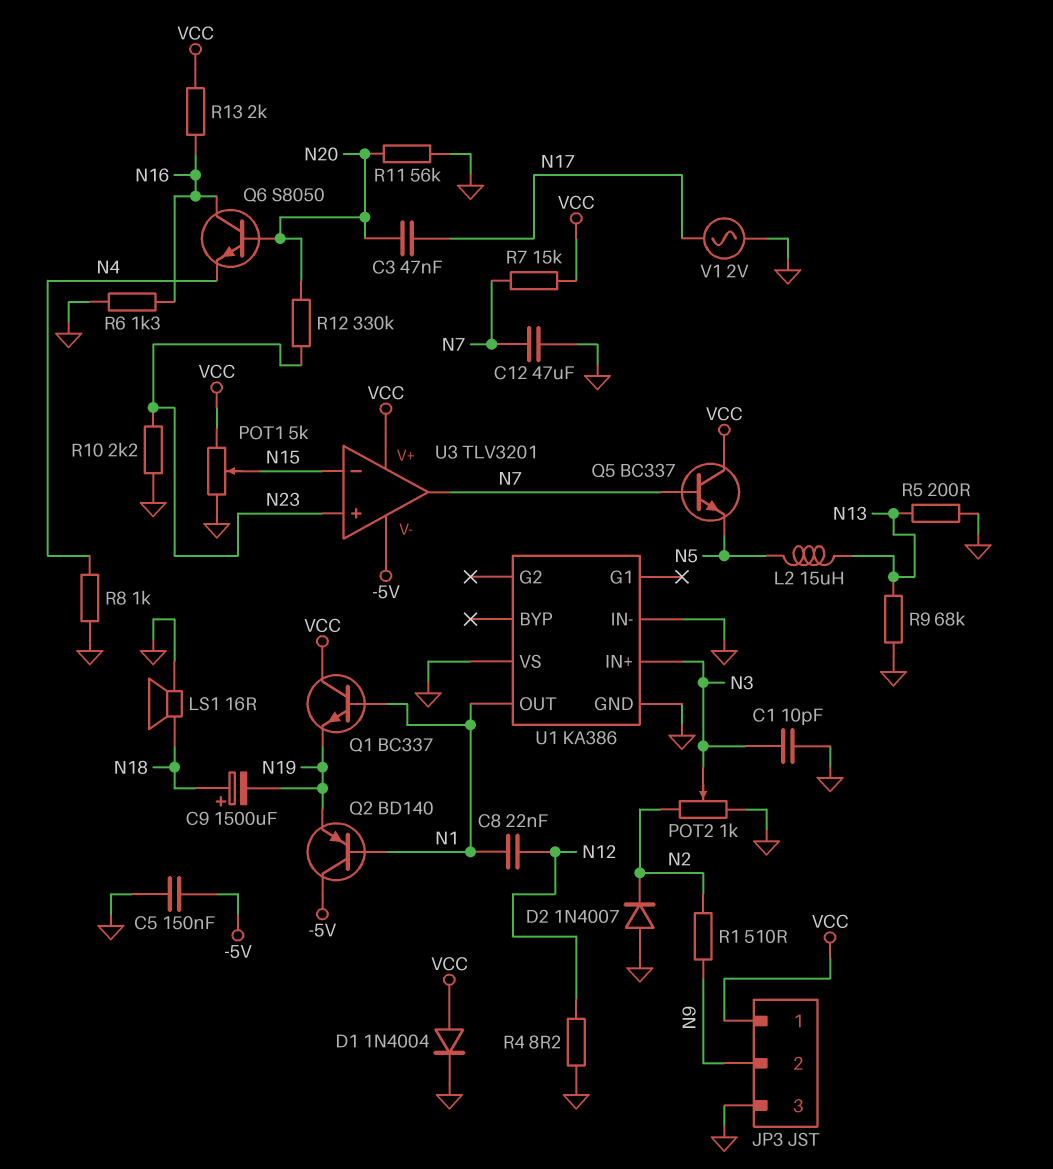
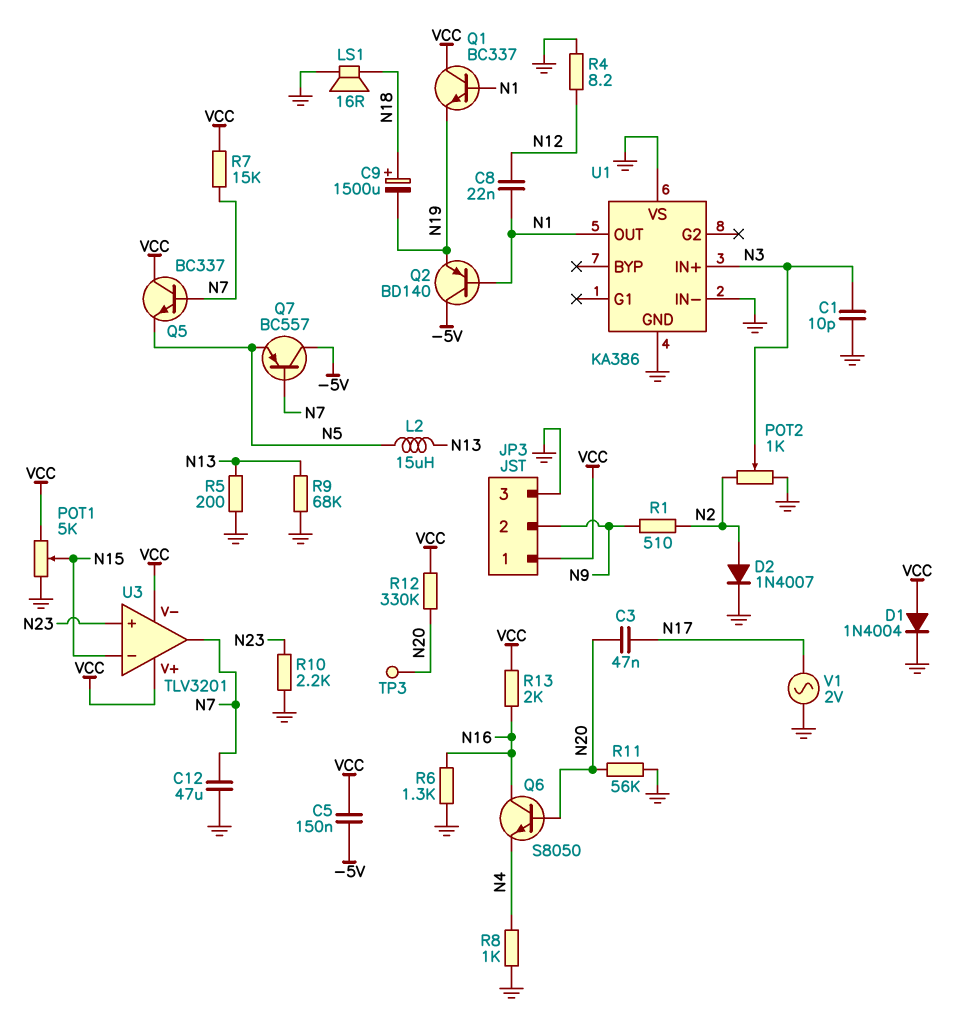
C5: 150nF (-5V, GND) -> 150nF (-5V, VCC)
D2: diode 1N4007 (A GND, K N2) -> diode 1N4007 (A N2, K GND)
Q7: none -> PNP BC557 (B N7, C -5V, E N5)
R12: 330k (N20, N23) -> 330k (N20, VCC)
TP3: none -> test point (N20)
U3 pin V-: -5V -> VCC

